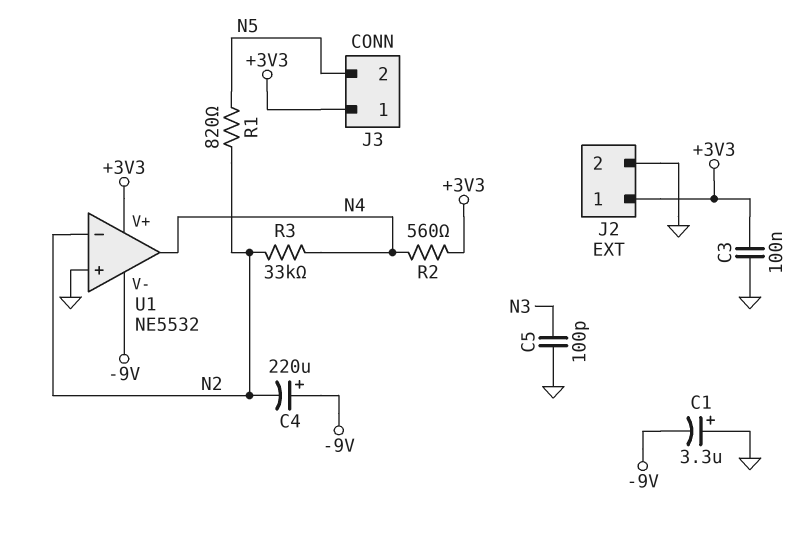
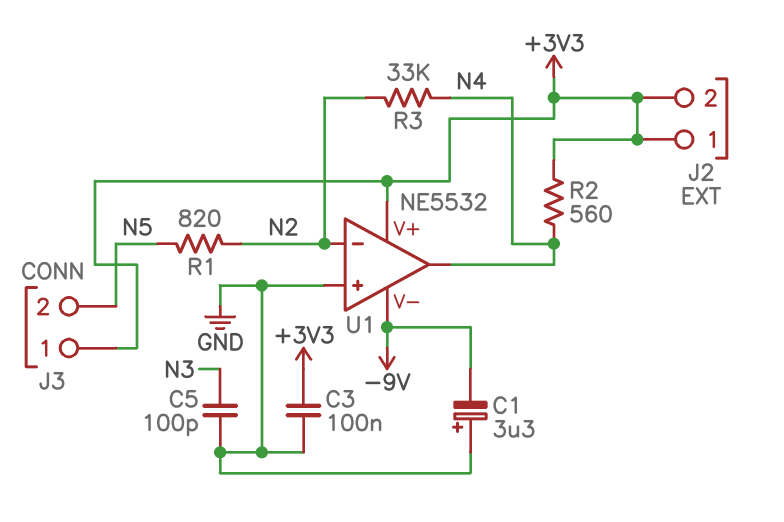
C4: 220uF (plus -9V, minus N2) -> none
J2 pin 2: GND -> +3V3

